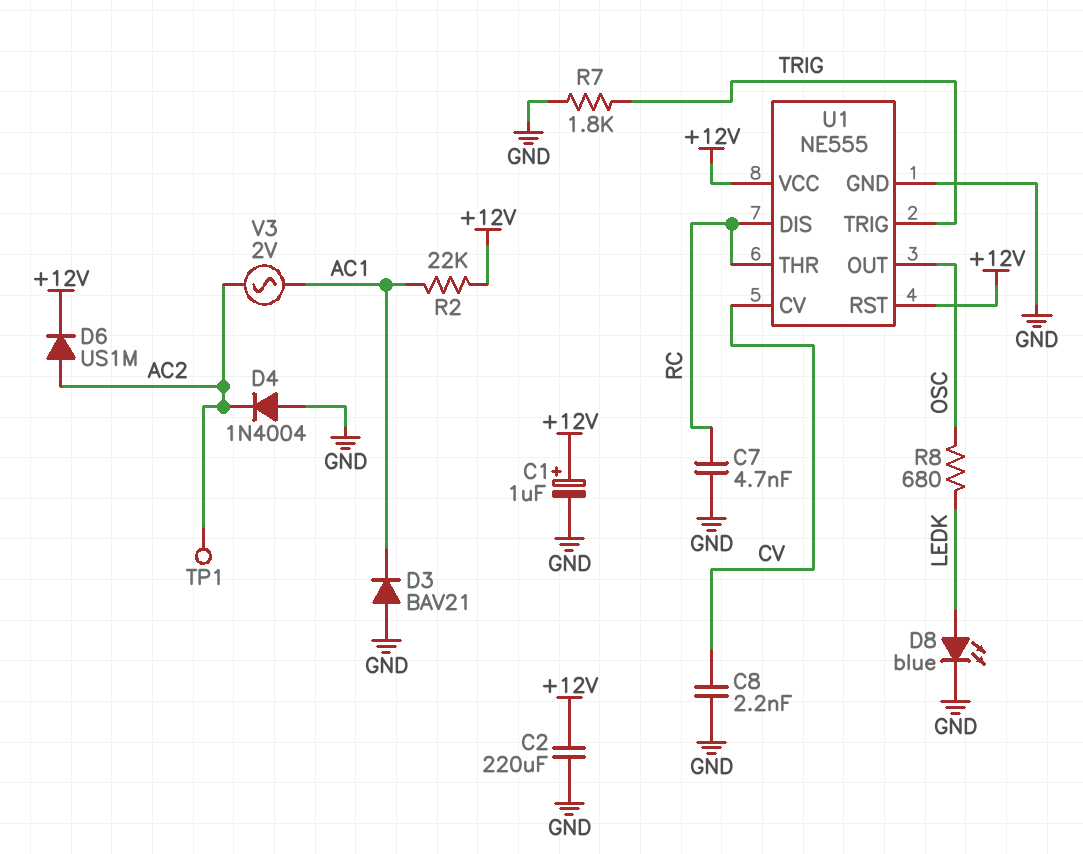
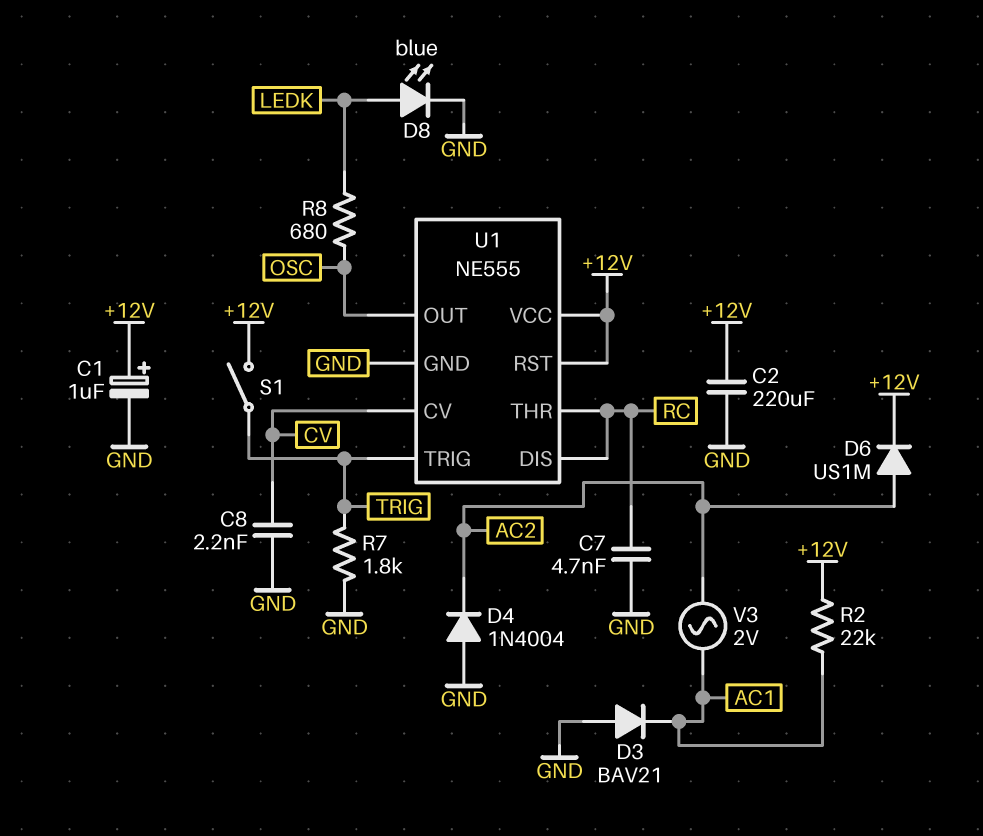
S1: none -> switch (+12V, TRIG)
TP1: test point (AC2) -> none

